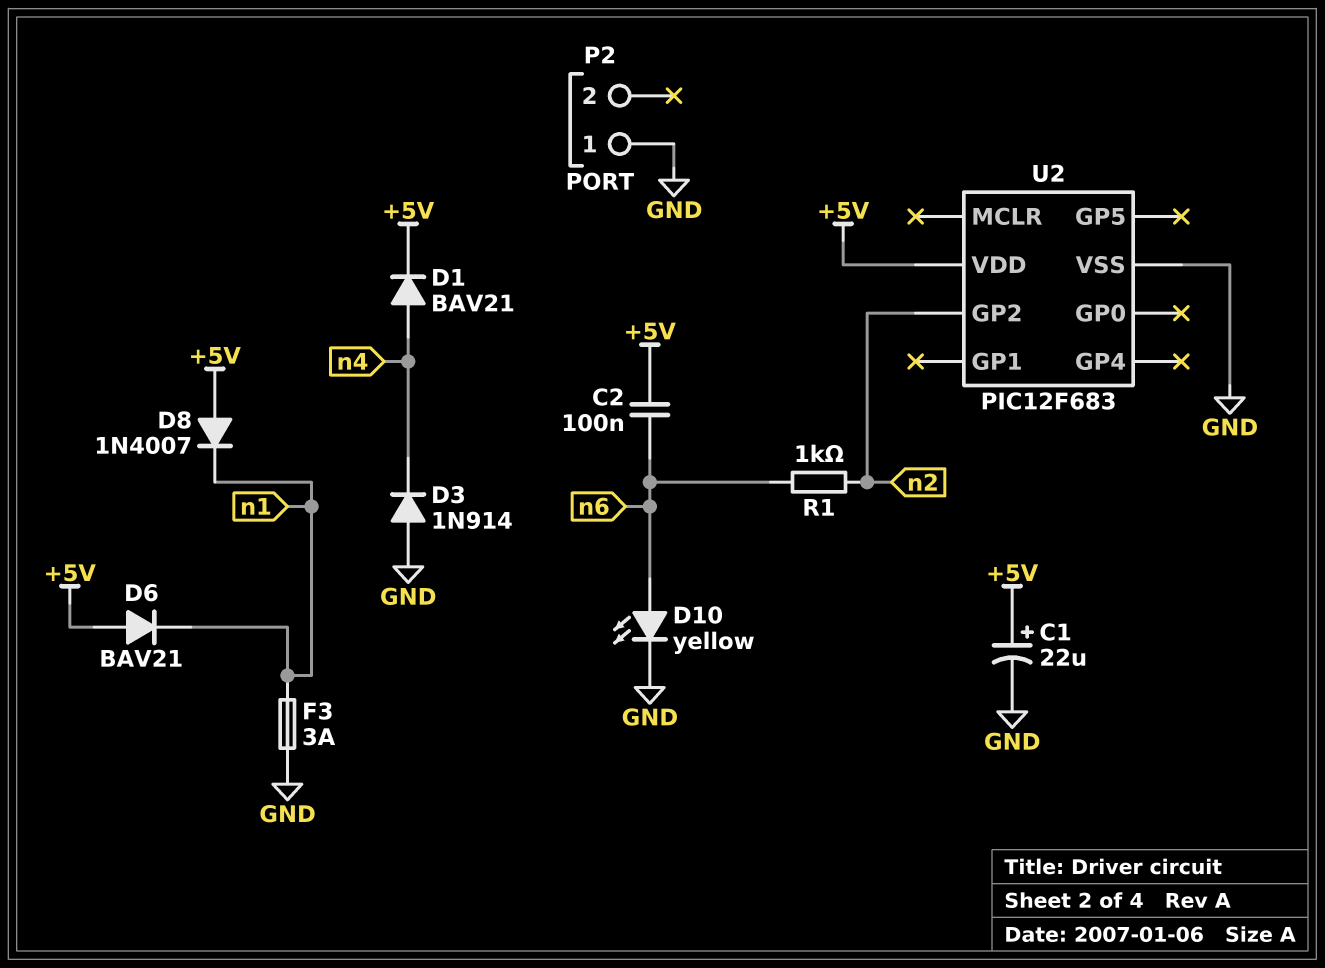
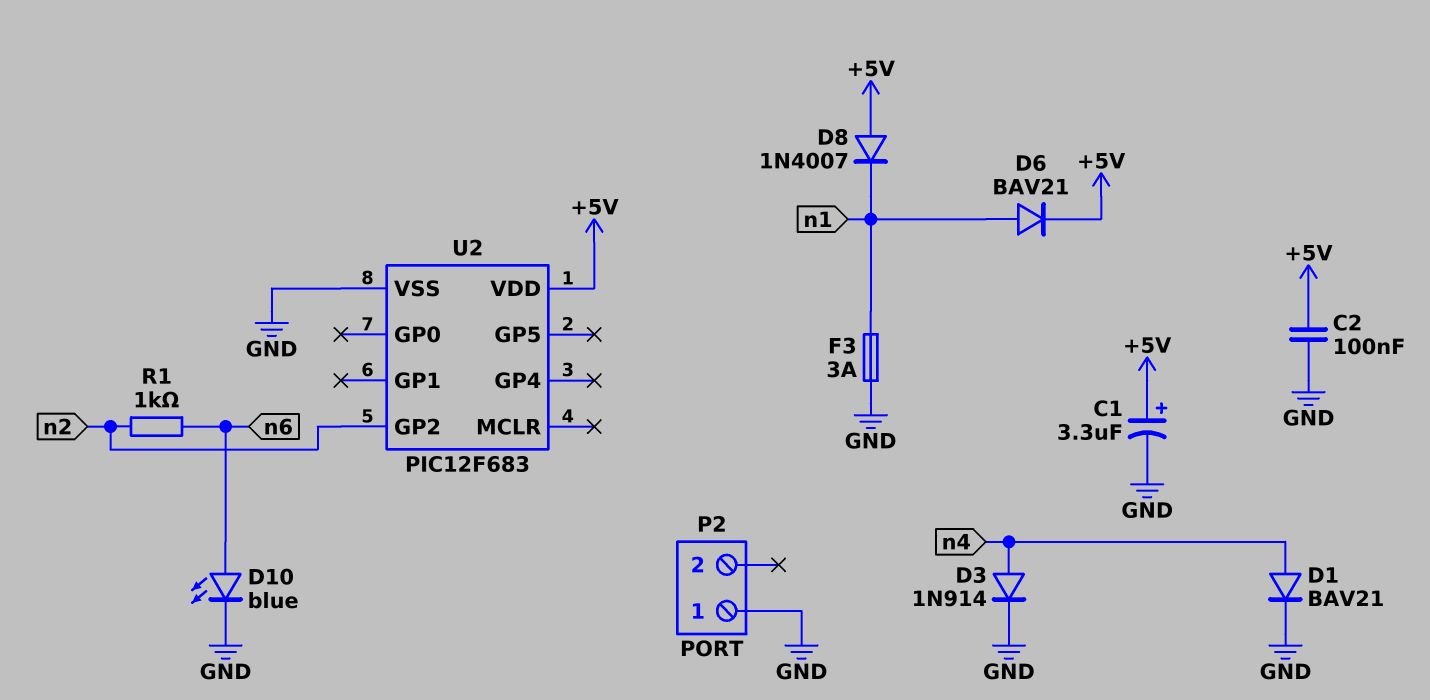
C1: 22uF (plus +5V, minus GND) -> 3.3uF (plus +5V, minus GND)
C2: 100nF (+5V, n6) -> 100nF (+5V, GND)
D1: diode BAV21 (A n4, K +5V) -> diode BAV21 (A n4, K GND)
D3: diode 1N914 (A GND, K n4) -> diode 1N914 (A n4, K GND)
D6: diode BAV21 (A +5V, K n1) -> diode BAV21 (A n1, K +5V)
D10: LED yellow (A n6, K GND) -> LED blue (A n6, K GND)

